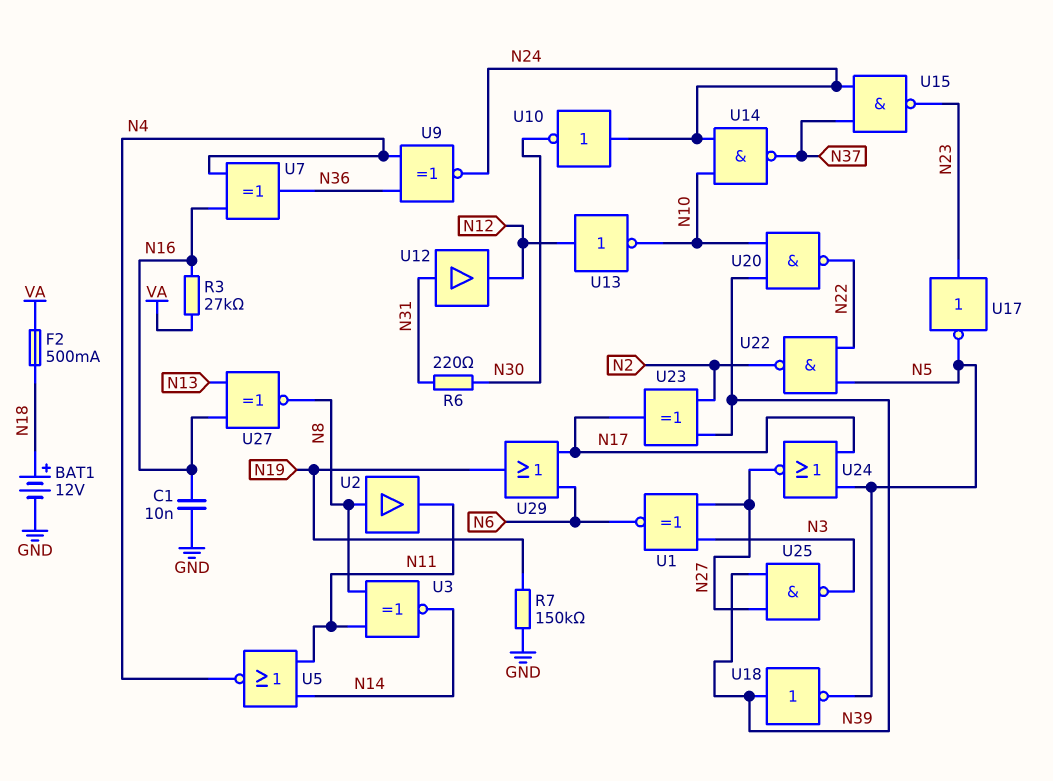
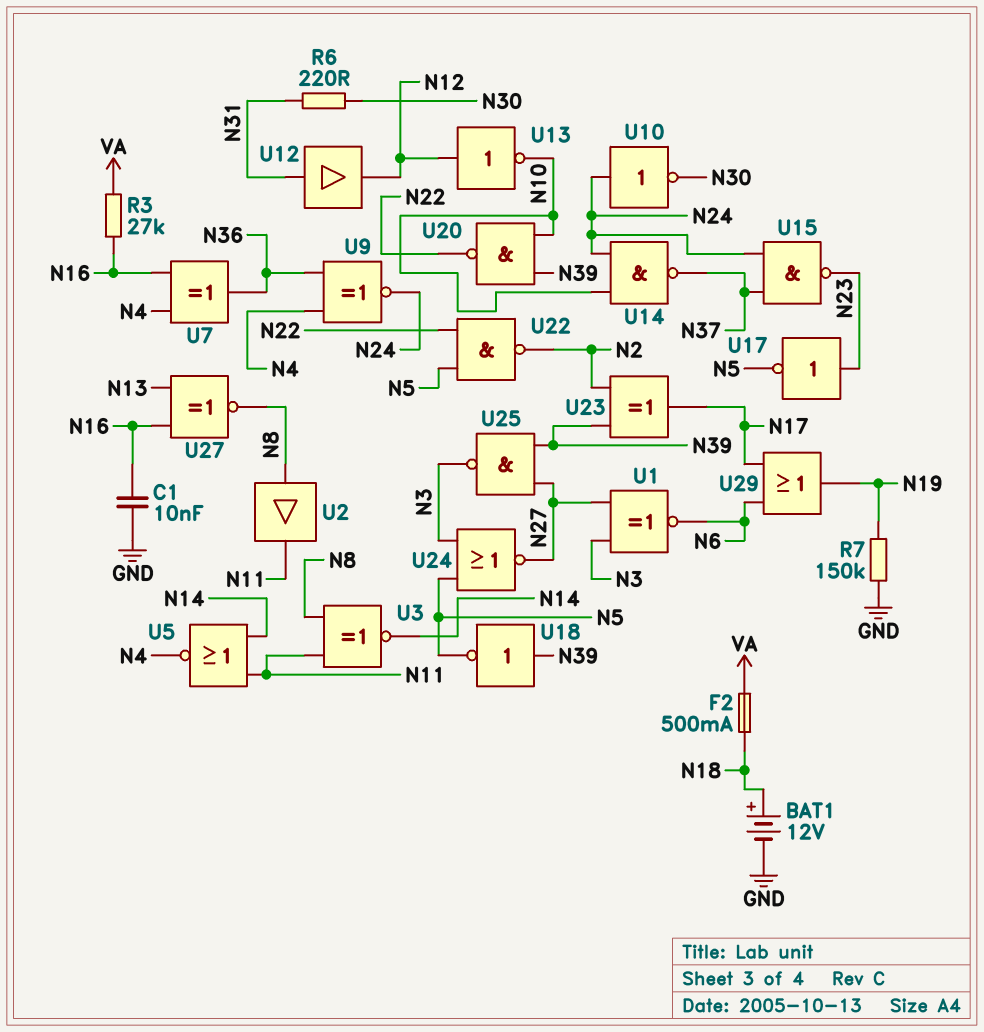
U24: NOR (in N5, in N17, out N27) -> NOR (in N3, in N5, out N27)

